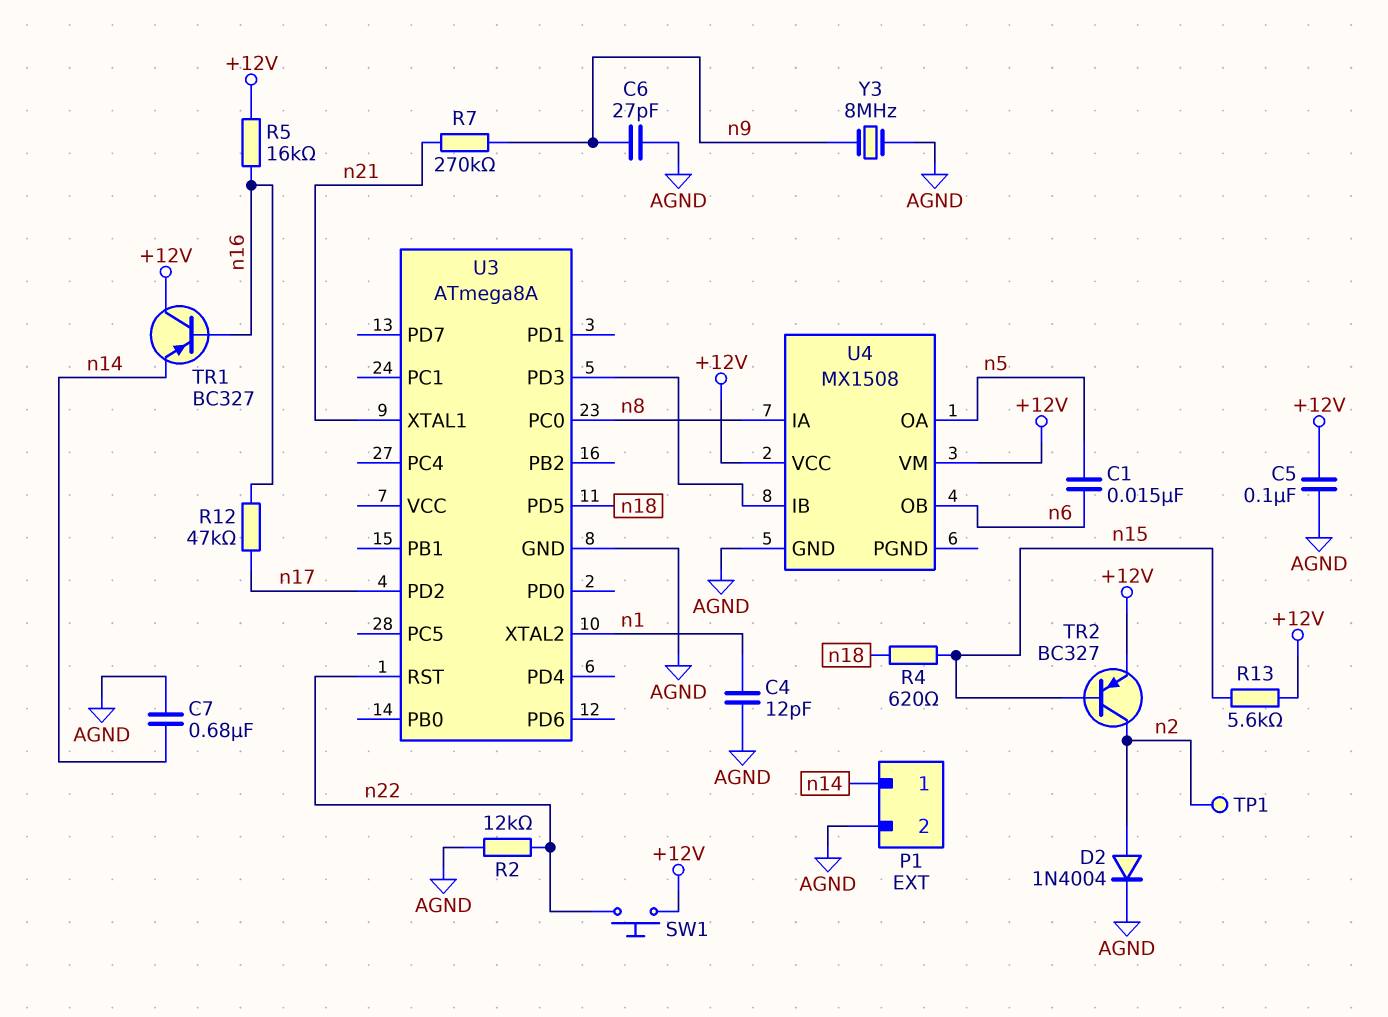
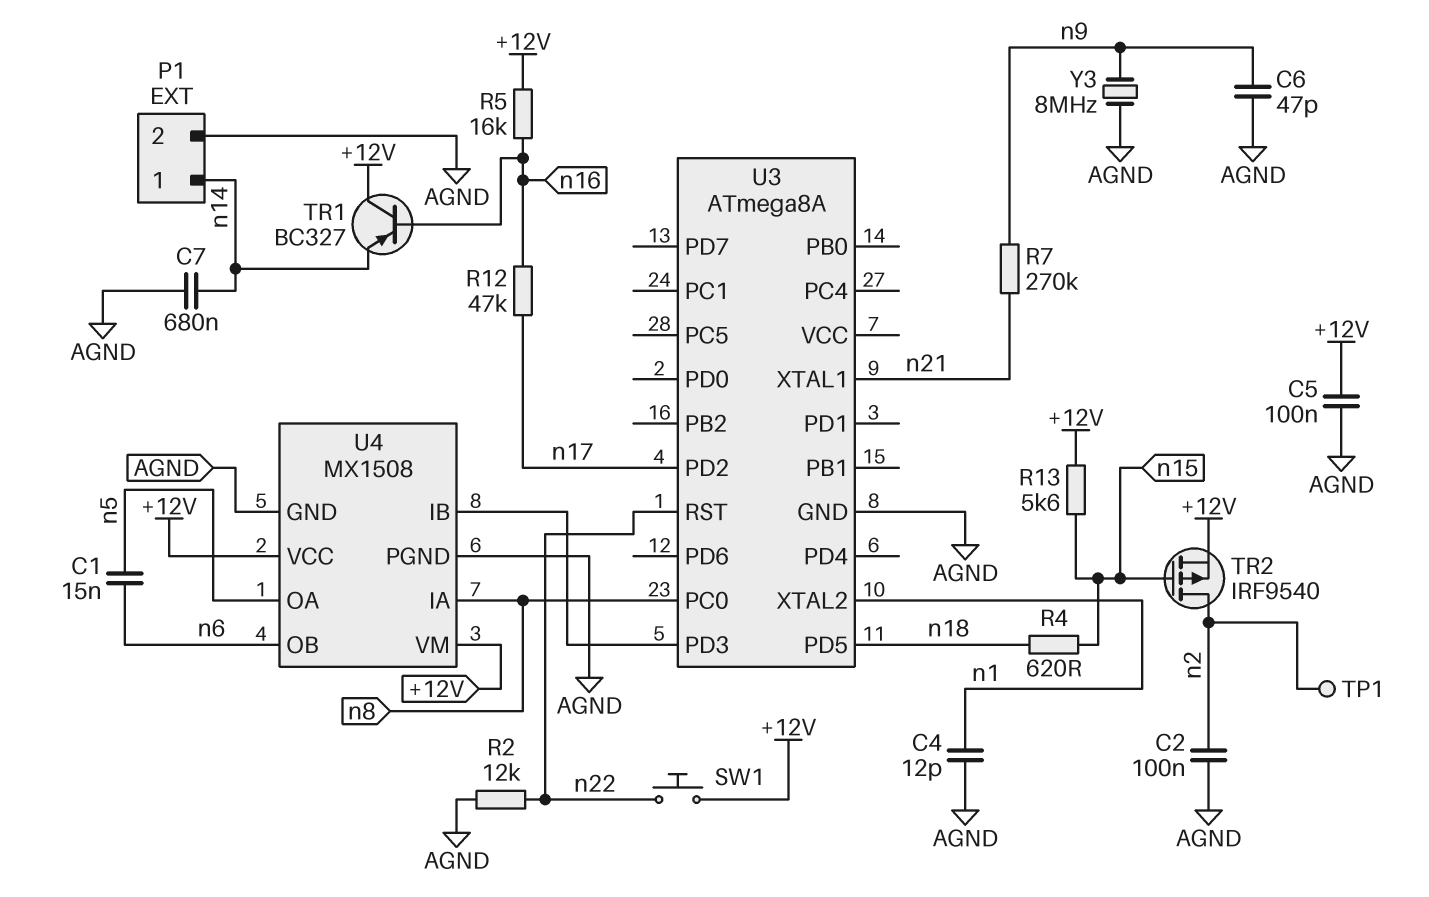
C2: none -> 100nF (AGND, n2)
C6: 27pF (AGND, n9) -> 47pF (AGND, n9)
D2: diode 1N4004 (A n2, K AGND) -> none
TR2: PNP BC327 (B n15, C n2, E +12V) -> PMOS IRF9540 (G n15, D n2, S +12V)
U4 pin PGND: none -> AGND

